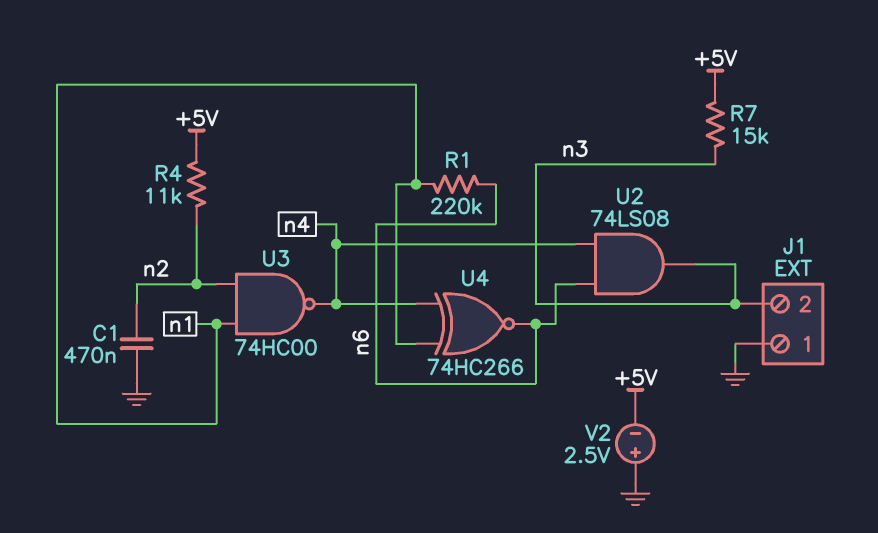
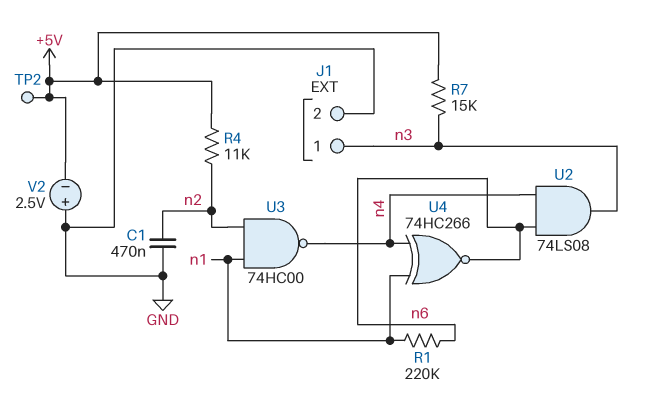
J1 pin 1: GND -> n3
J1 pin 2: n3 -> GND
TP2: none -> test point (+5V)

